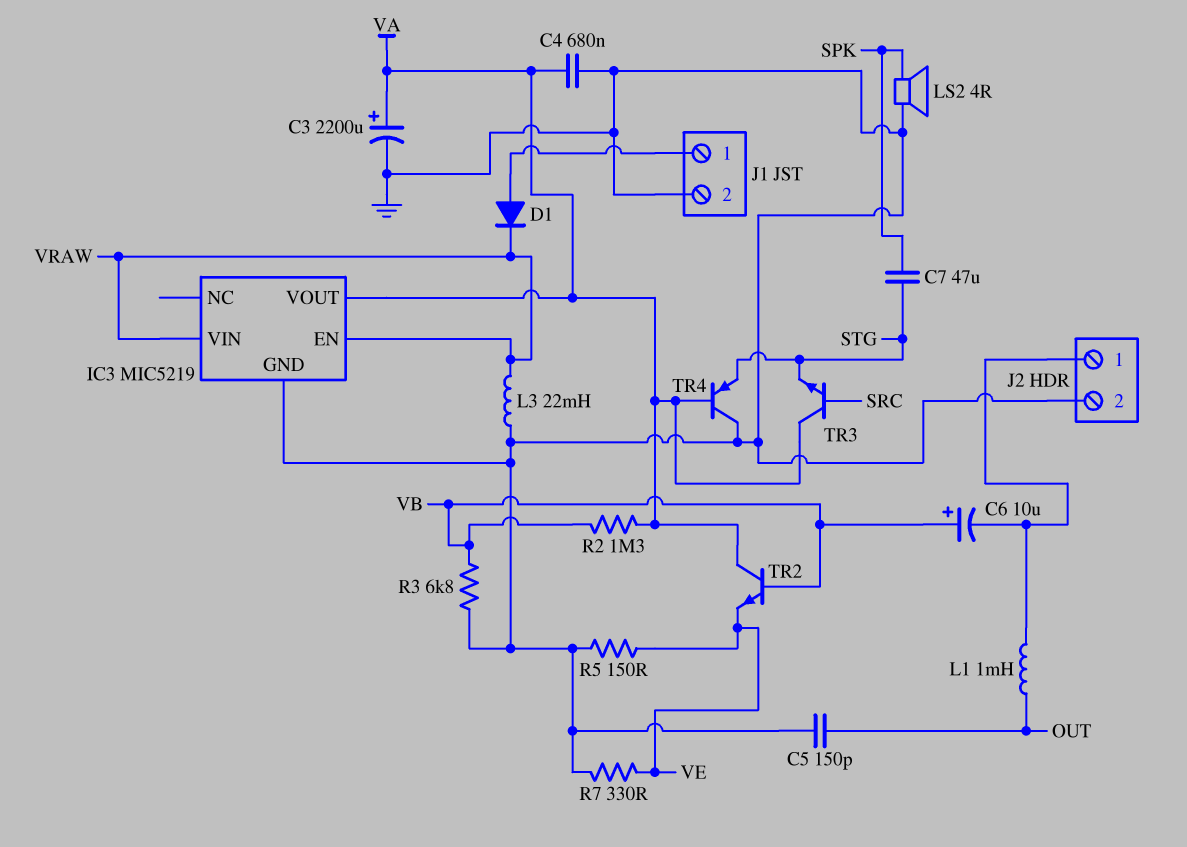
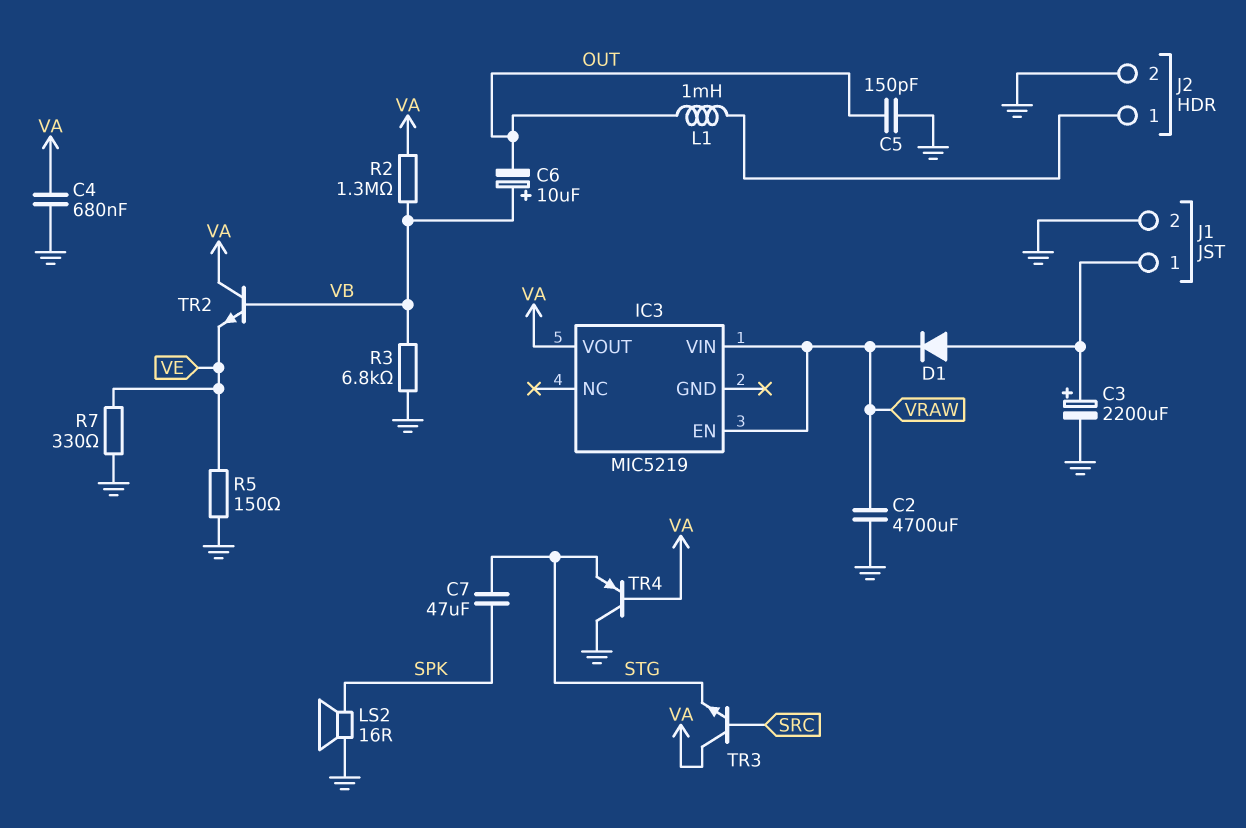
C2: none -> 4700uF (GND, VRAW)
C3: 2200uF (plus VA, minus GND) -> 2200uF (plus J1/1, minus GND)
C6: 10uF (plus VB, minus J2/1) -> 10uF (plus VB, minus OUT)
IC3 pin GND: GND -> none
L3: 22mH (GND, VRAW) -> none
LS2: speaker 4R (GND, SPK) -> speaker 16R (GND, SPK)

